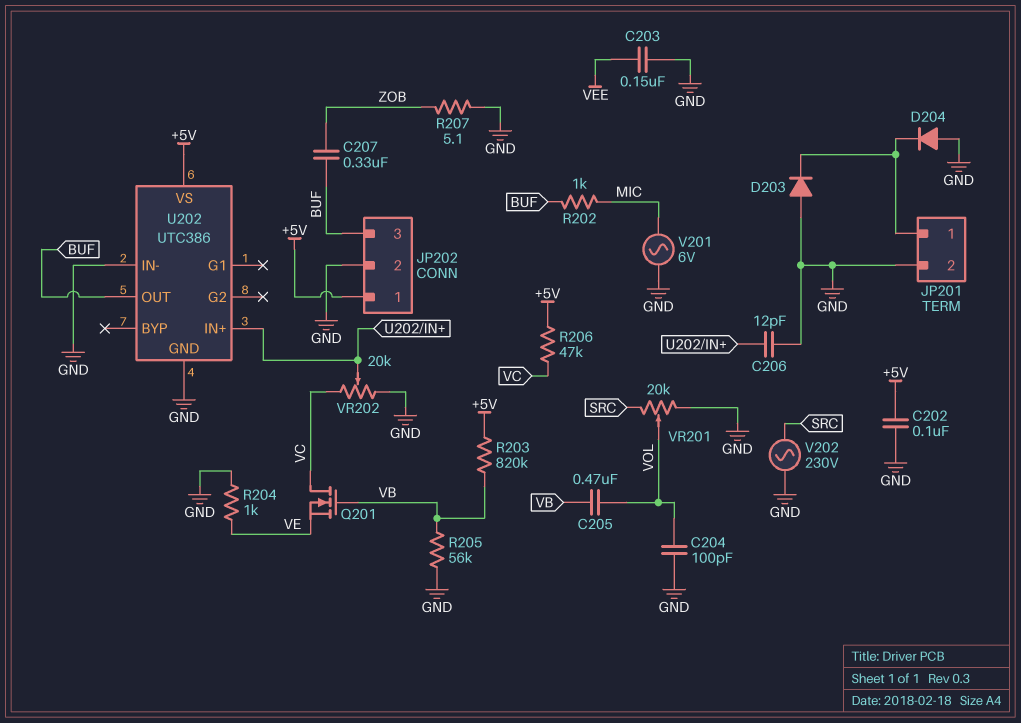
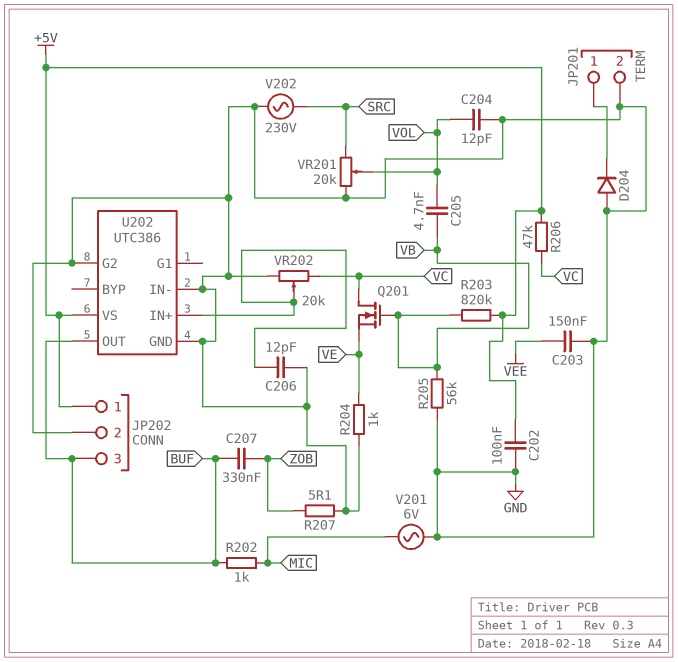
C204: 100pF (GND, VOL) -> 12pF (GND, VOL)
C205: 470nF (VB, VOL) -> 4.7nF (VB, VOL)
D203: diode (A GND, K JP201/1) -> none
U202 pin G2: none -> GND

